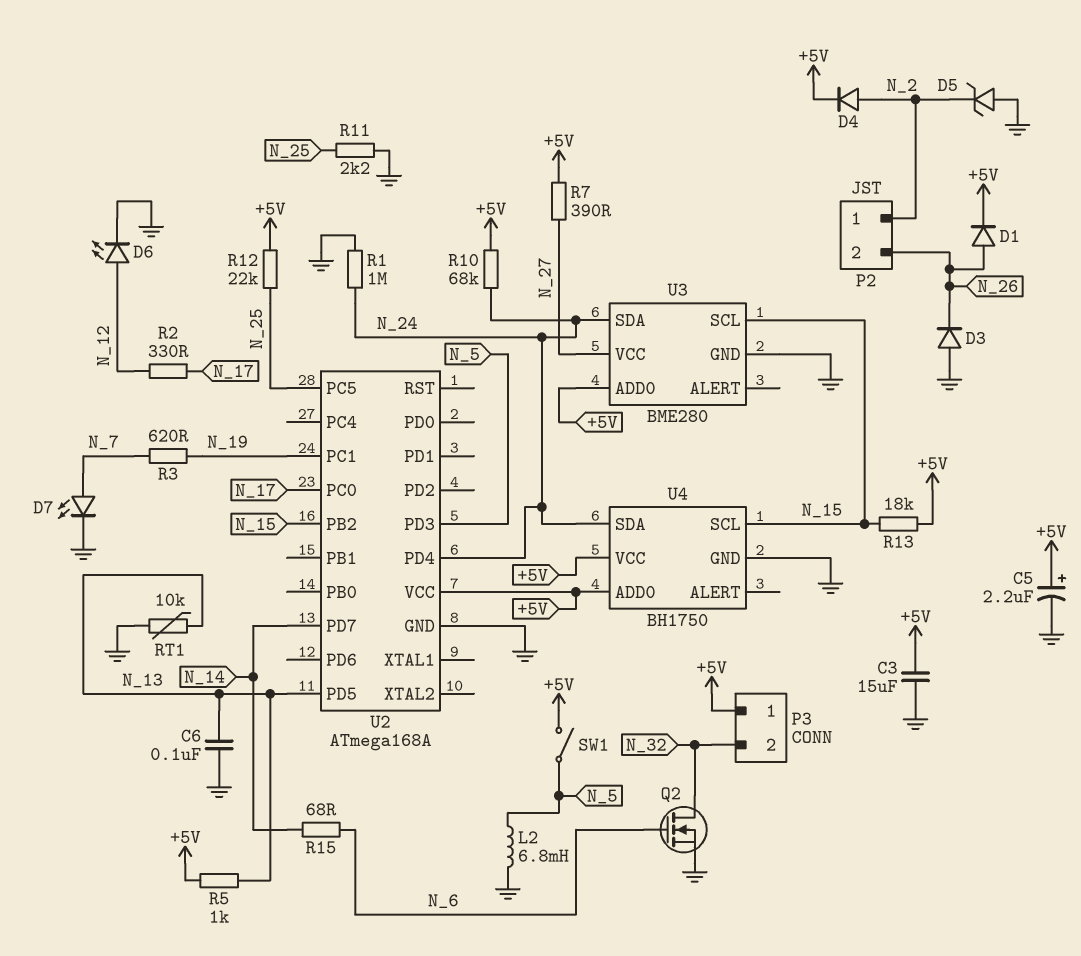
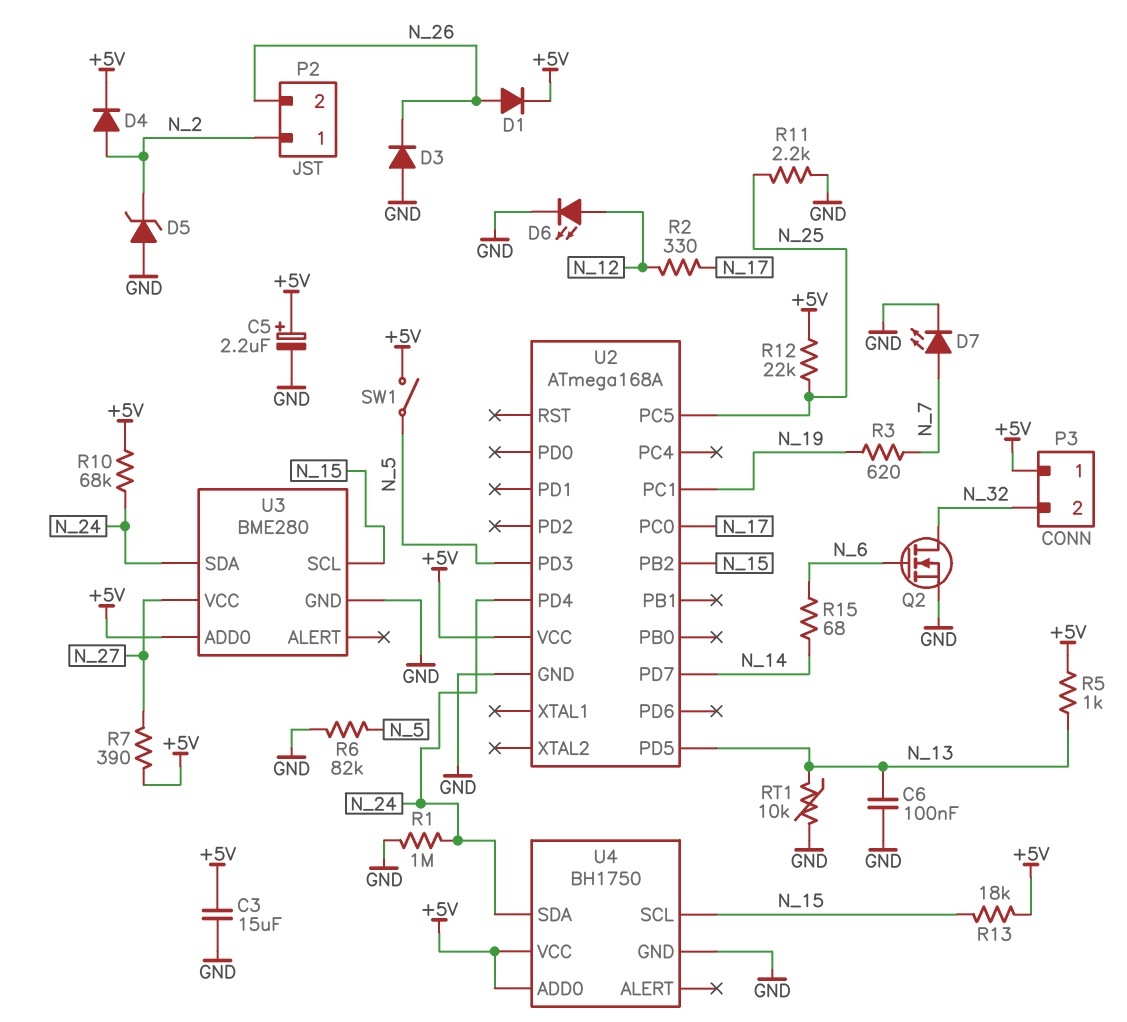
L2: 6.8mH (GND, N_5) -> none
R6: none -> 82k (GND, N_5)

